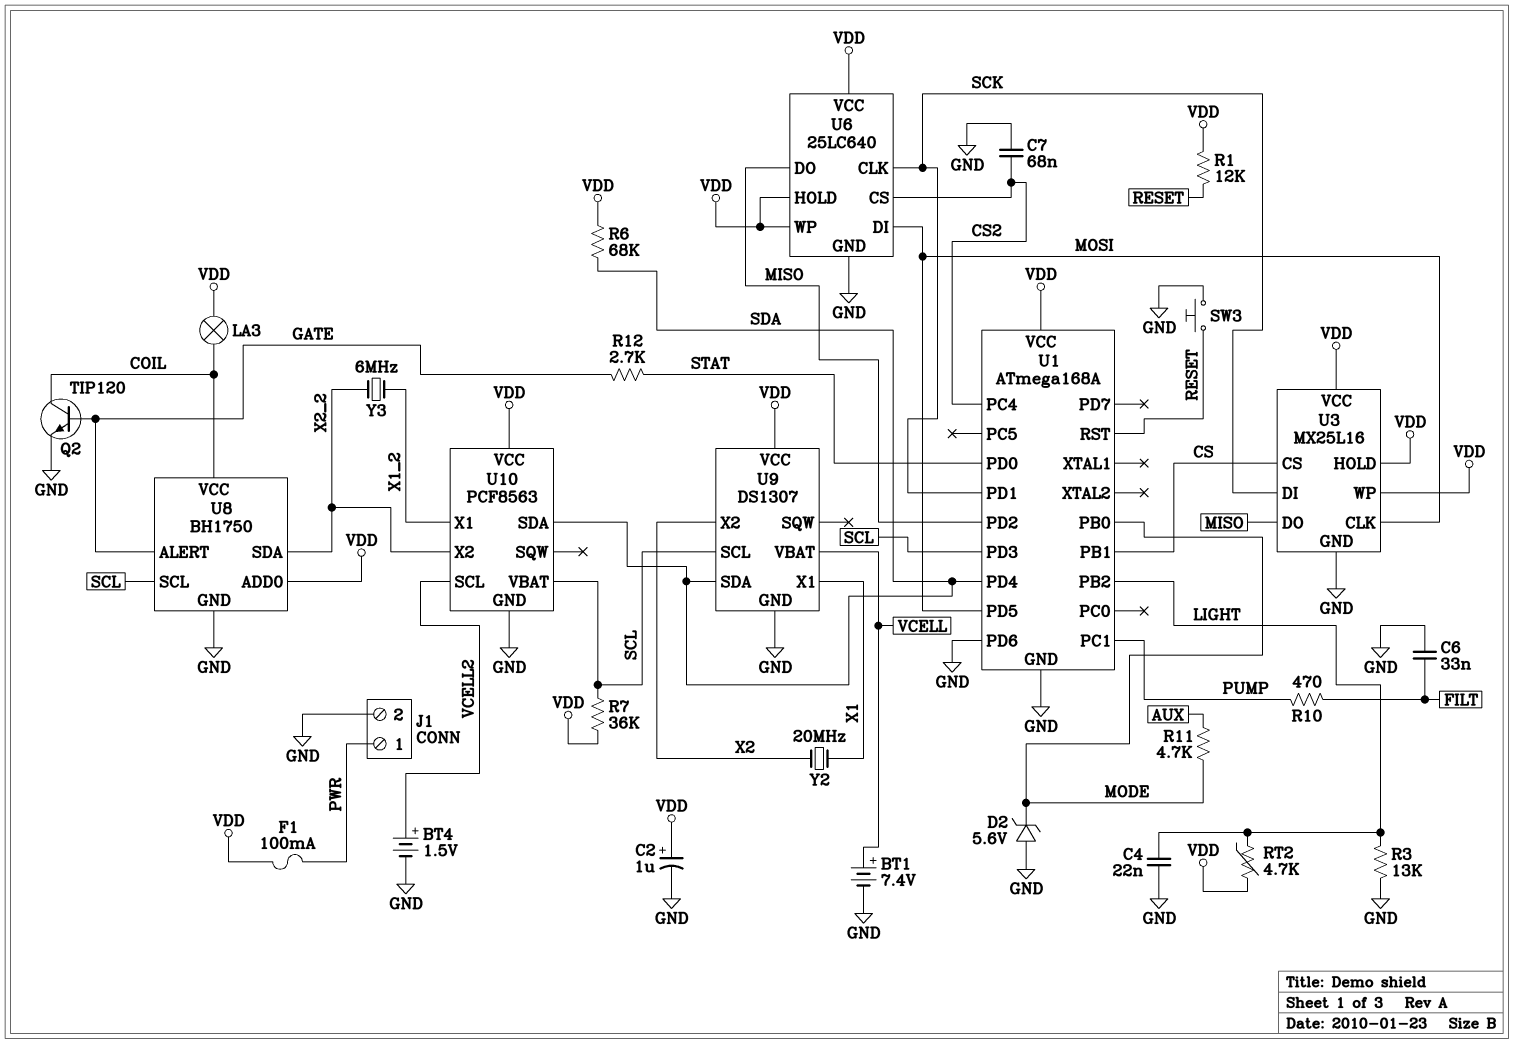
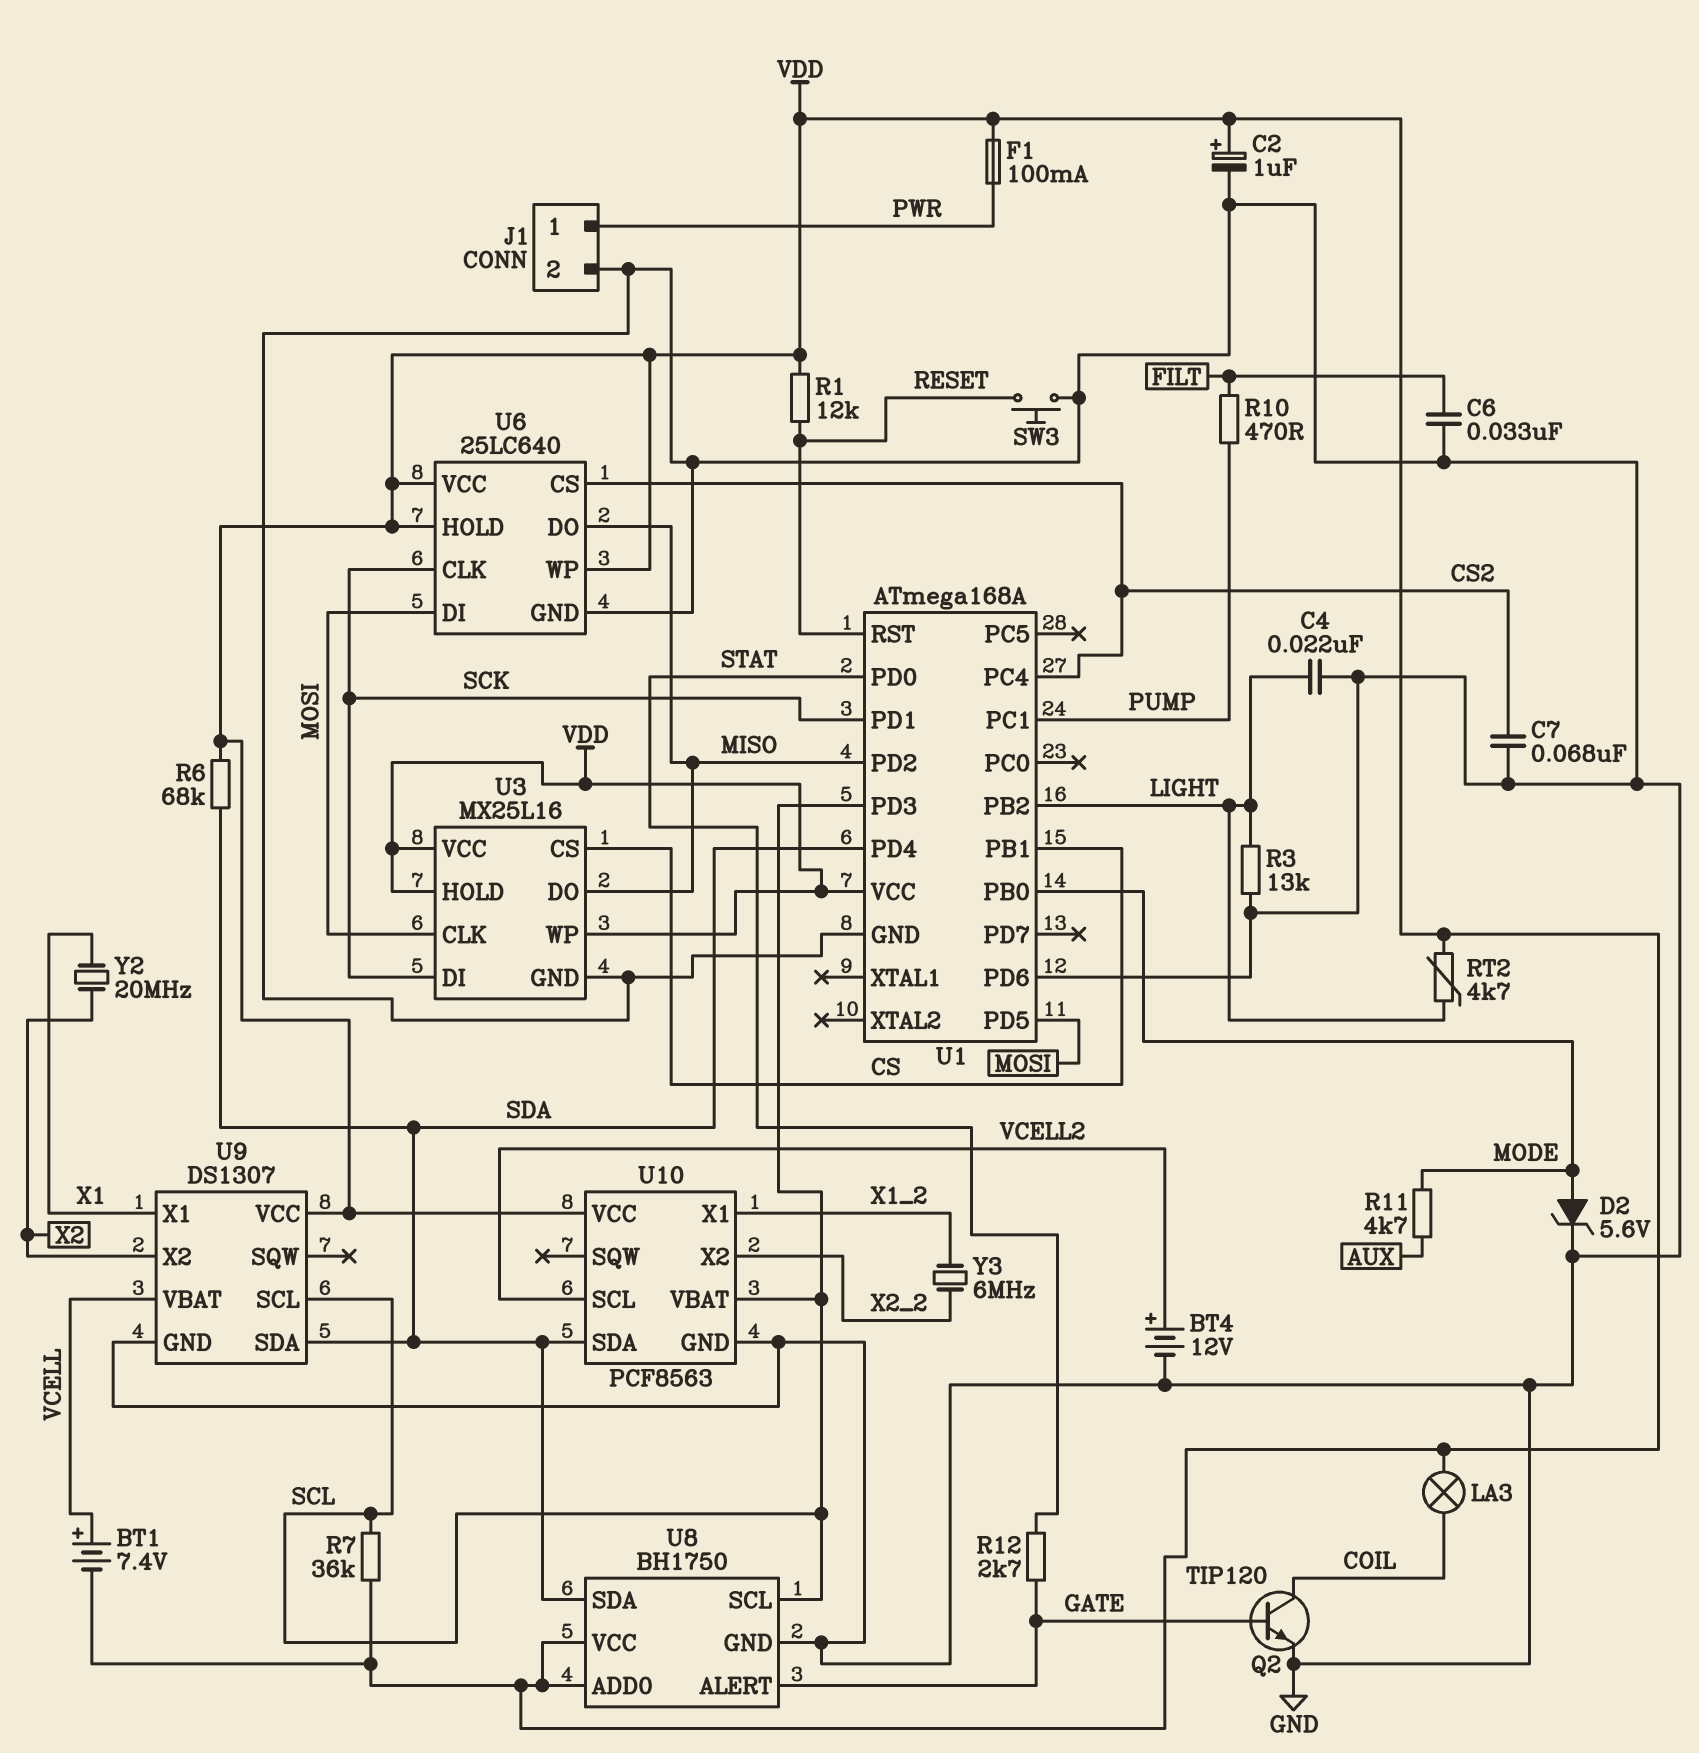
BT1: 7.4V (plus VCELL, minus GND) -> 7.4V (plus VCELL, minus VDD)
BT4: 1.5V (plus VCELL2, minus GND) -> 12V (plus VCELL2, minus GND)
D2: zener 5.6V (A GND, K MODE) -> zener 5.6V (A MODE, K GND)
U8 pin SDA: X2_2 -> SDA
U8 pin VCC: COIL -> VDD

